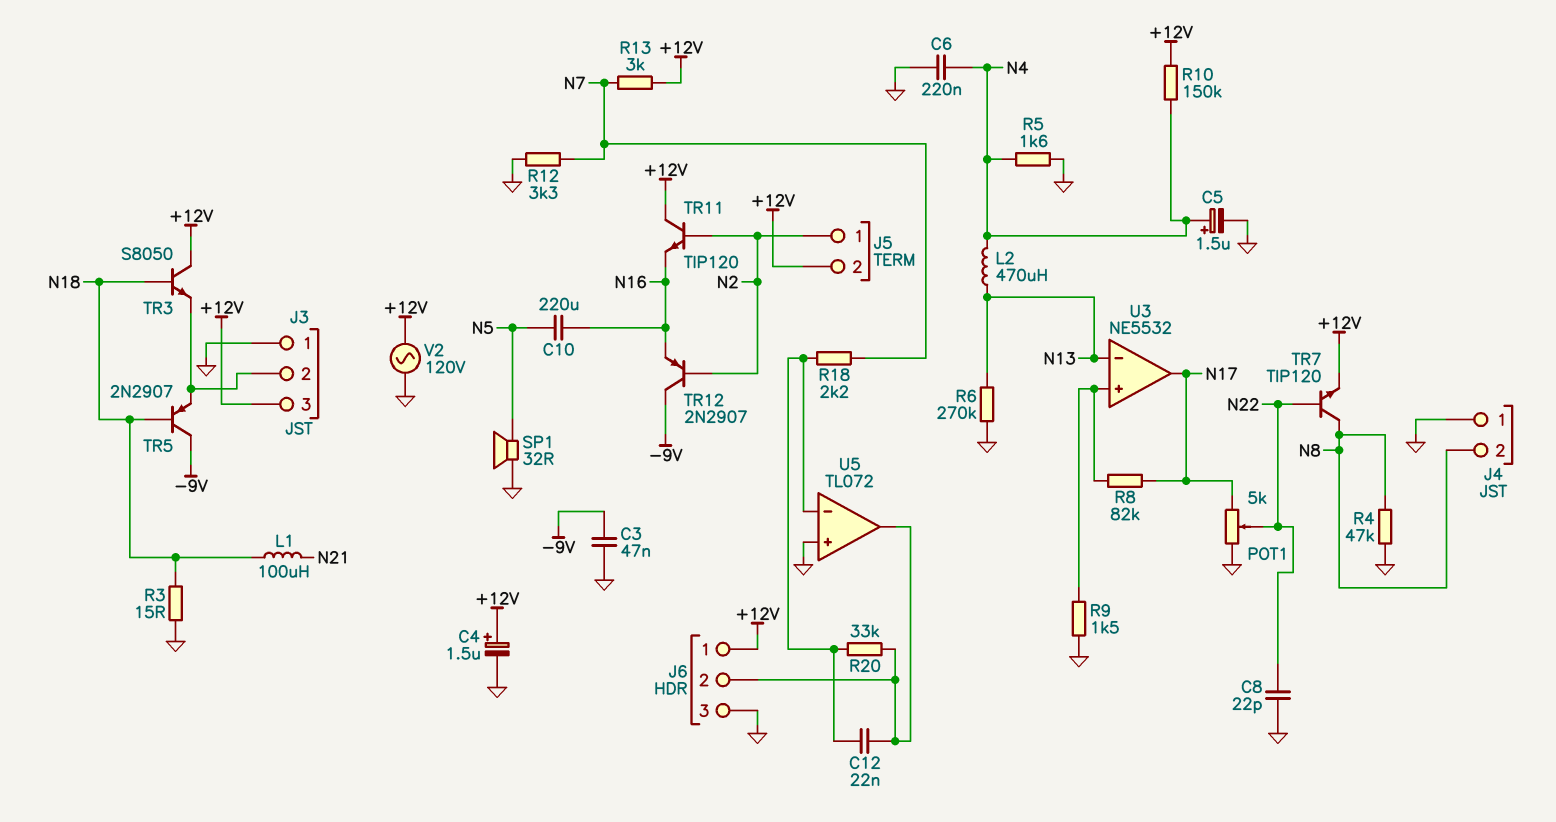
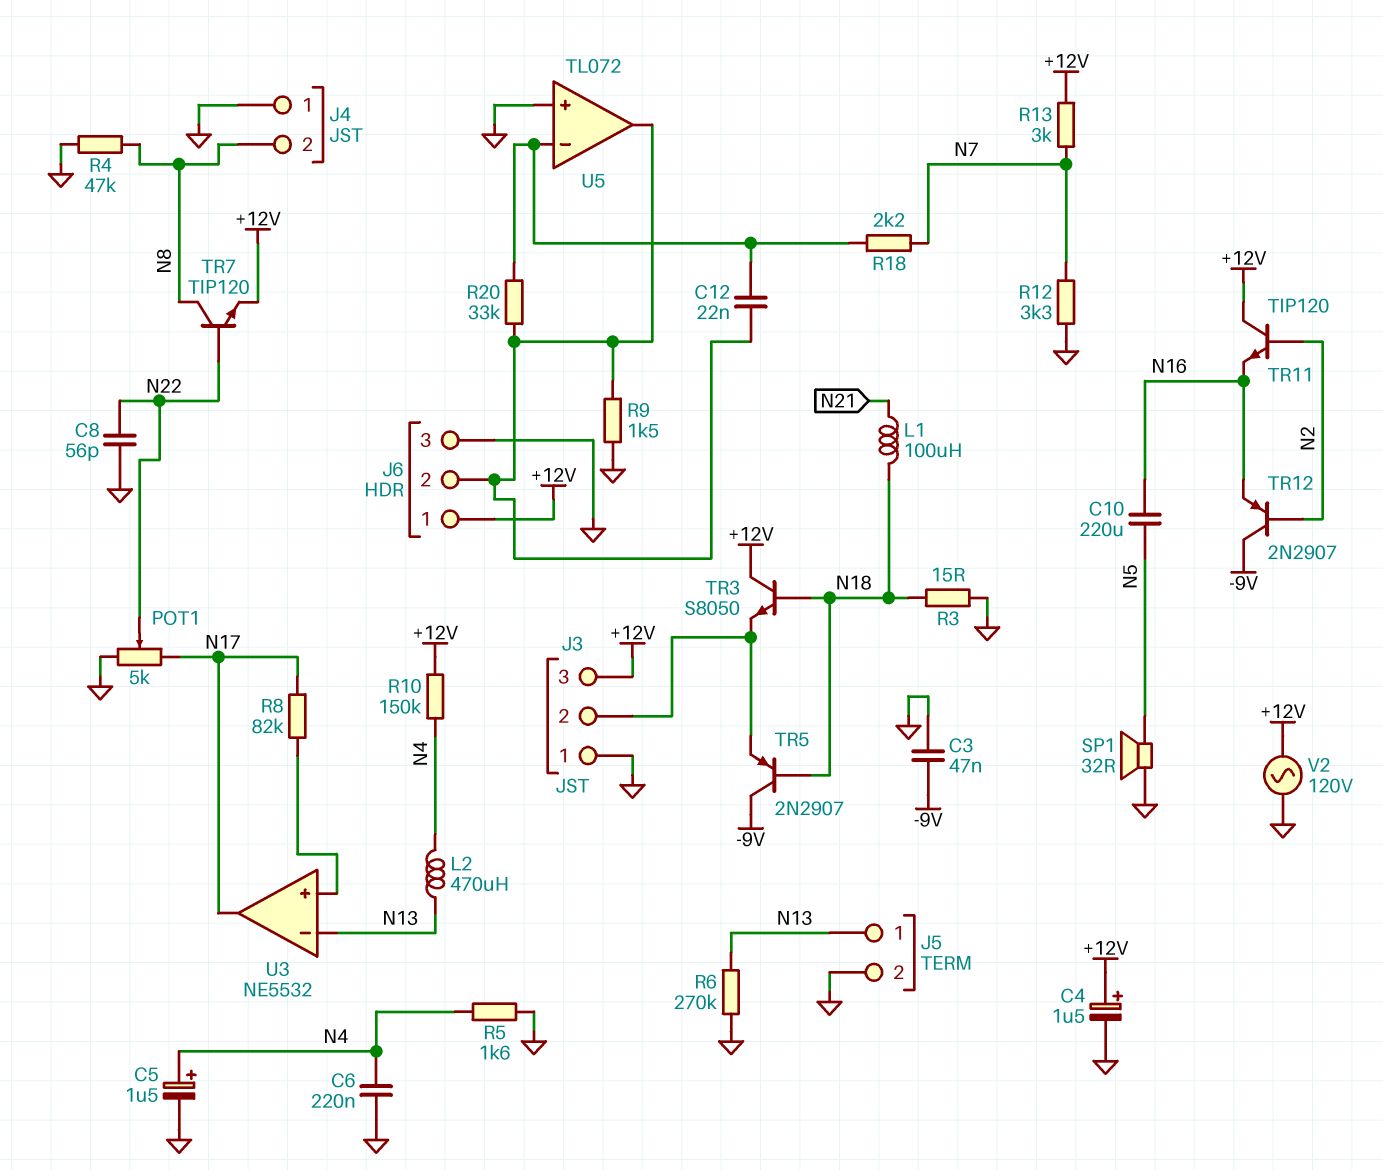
C8: 22pF (GND, N22) -> 56pF (GND, N22)
J5 pin 1: N2 -> N13
J5 pin 2: +12V -> GND
R9: 1.5k (GND, U3/in+) -> 1.5k (GND, J6/2)

